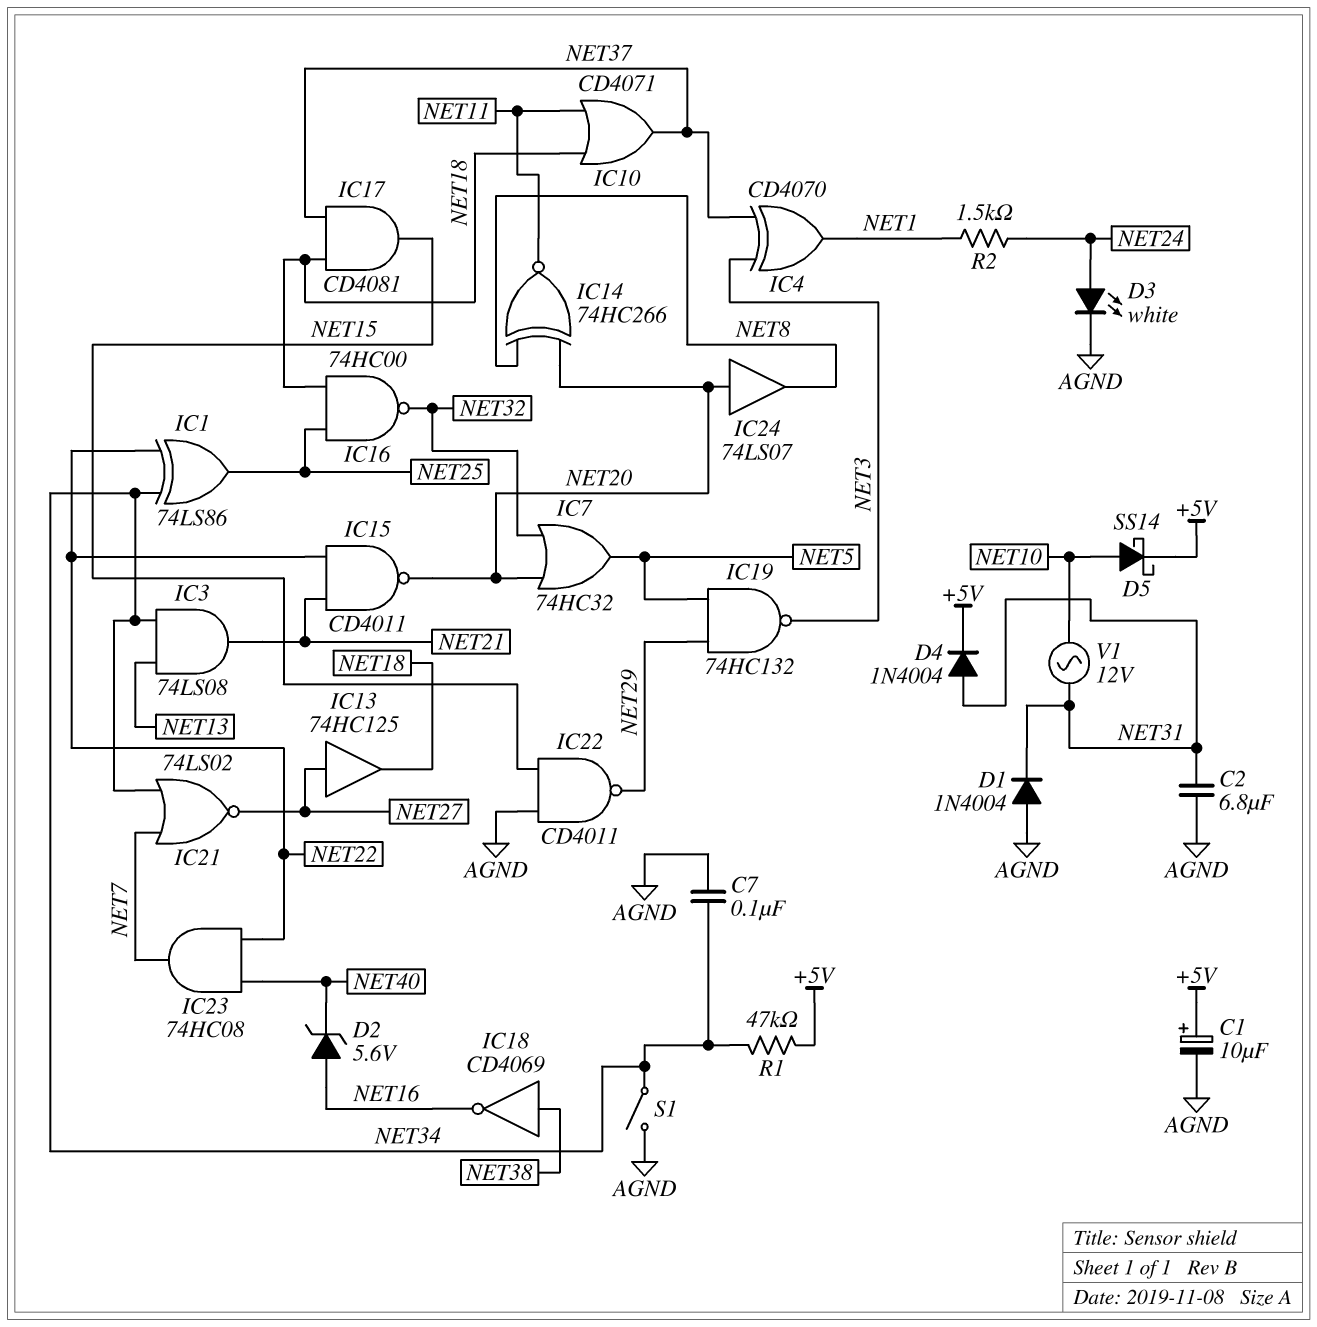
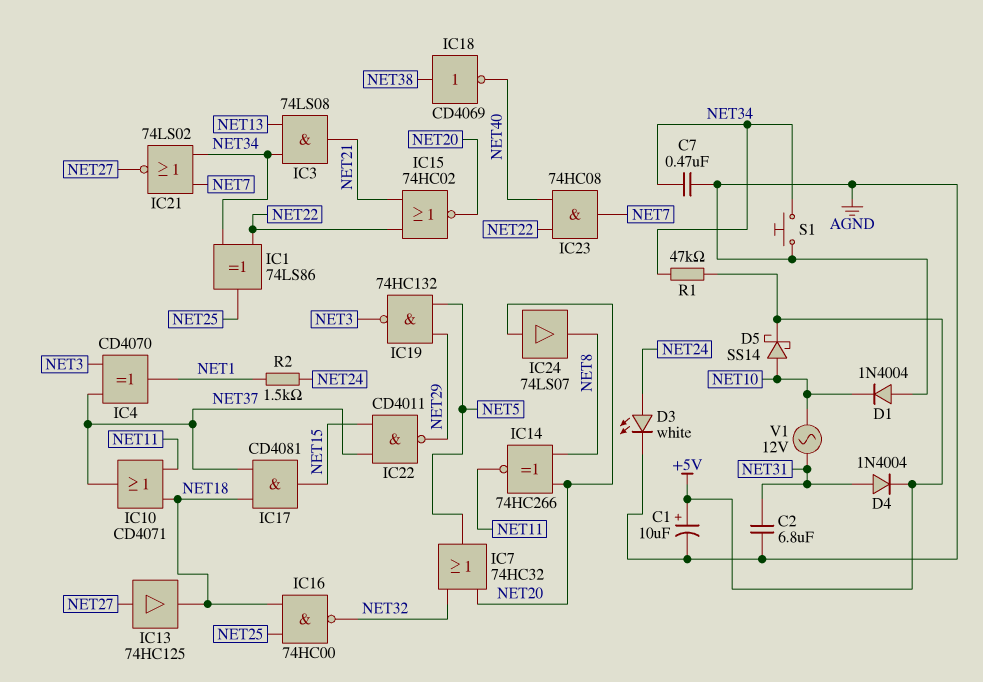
C7: 100nF (AGND, NET34) -> 470nF (AGND, NET34)
D1: diode 1N4004 (A AGND, K NET31) -> diode 1N4004 (A AGND, K NET10)
D2: zener 5.6V (A NET16, K NET40) -> none
IC15: NAND CD4011 (in NET21, in NET22, out NET20) -> NOR 74HC02 (in NET21, in NET22, out NET20)
IC18: NOT CD4069 (in NET38, out NET16) -> NOT CD4069 (in NET38, out NET40)
IC22: NAND CD4011 (in AGND, in NET15, out NET29) -> NAND CD4011 (in NET15, in NET37, out NET29)
S1: switch (AGND, NET34) -> button (AGND, NET34)

